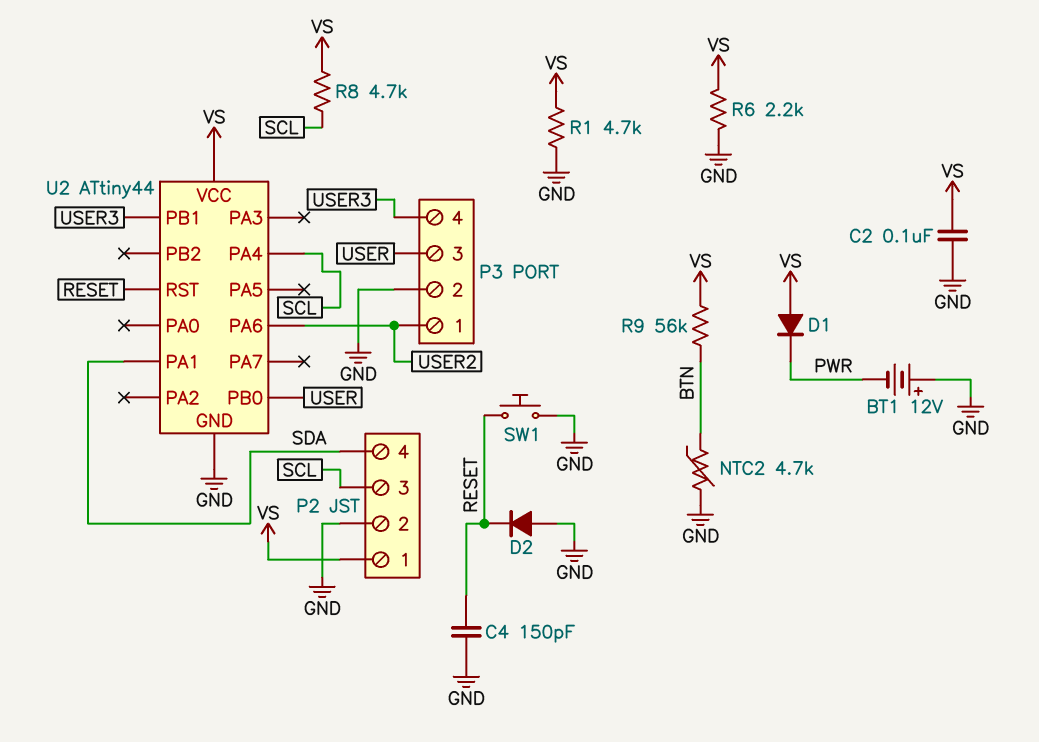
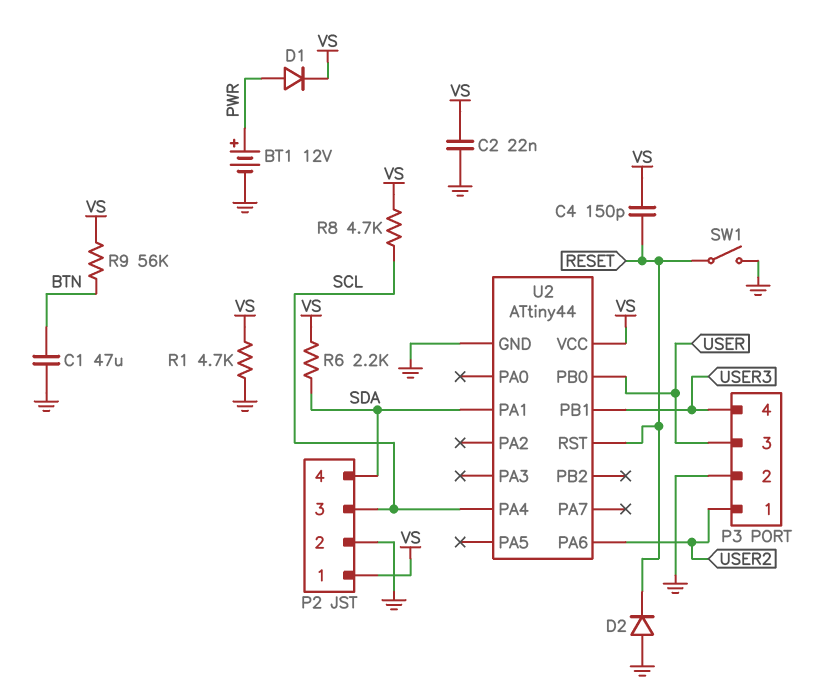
BT1: 12V (plus GND, minus PWR) -> 12V (plus PWR, minus GND)
C1: none -> 47uF (BTN, GND)
C2: 100nF (GND, VS) -> 22nF (GND, VS)
C4: 150pF (GND, RESET) -> 150pF (RESET, VS)
D1: diode (A VS, K PWR) -> diode (A PWR, K VS)
NTC2: 4.7k (BTN, GND) -> none
R6: 2.2k (GND, VS) -> 2.2k (SDA, VS)
SW1: button (GND, RESET) -> switch (GND, RESET)

